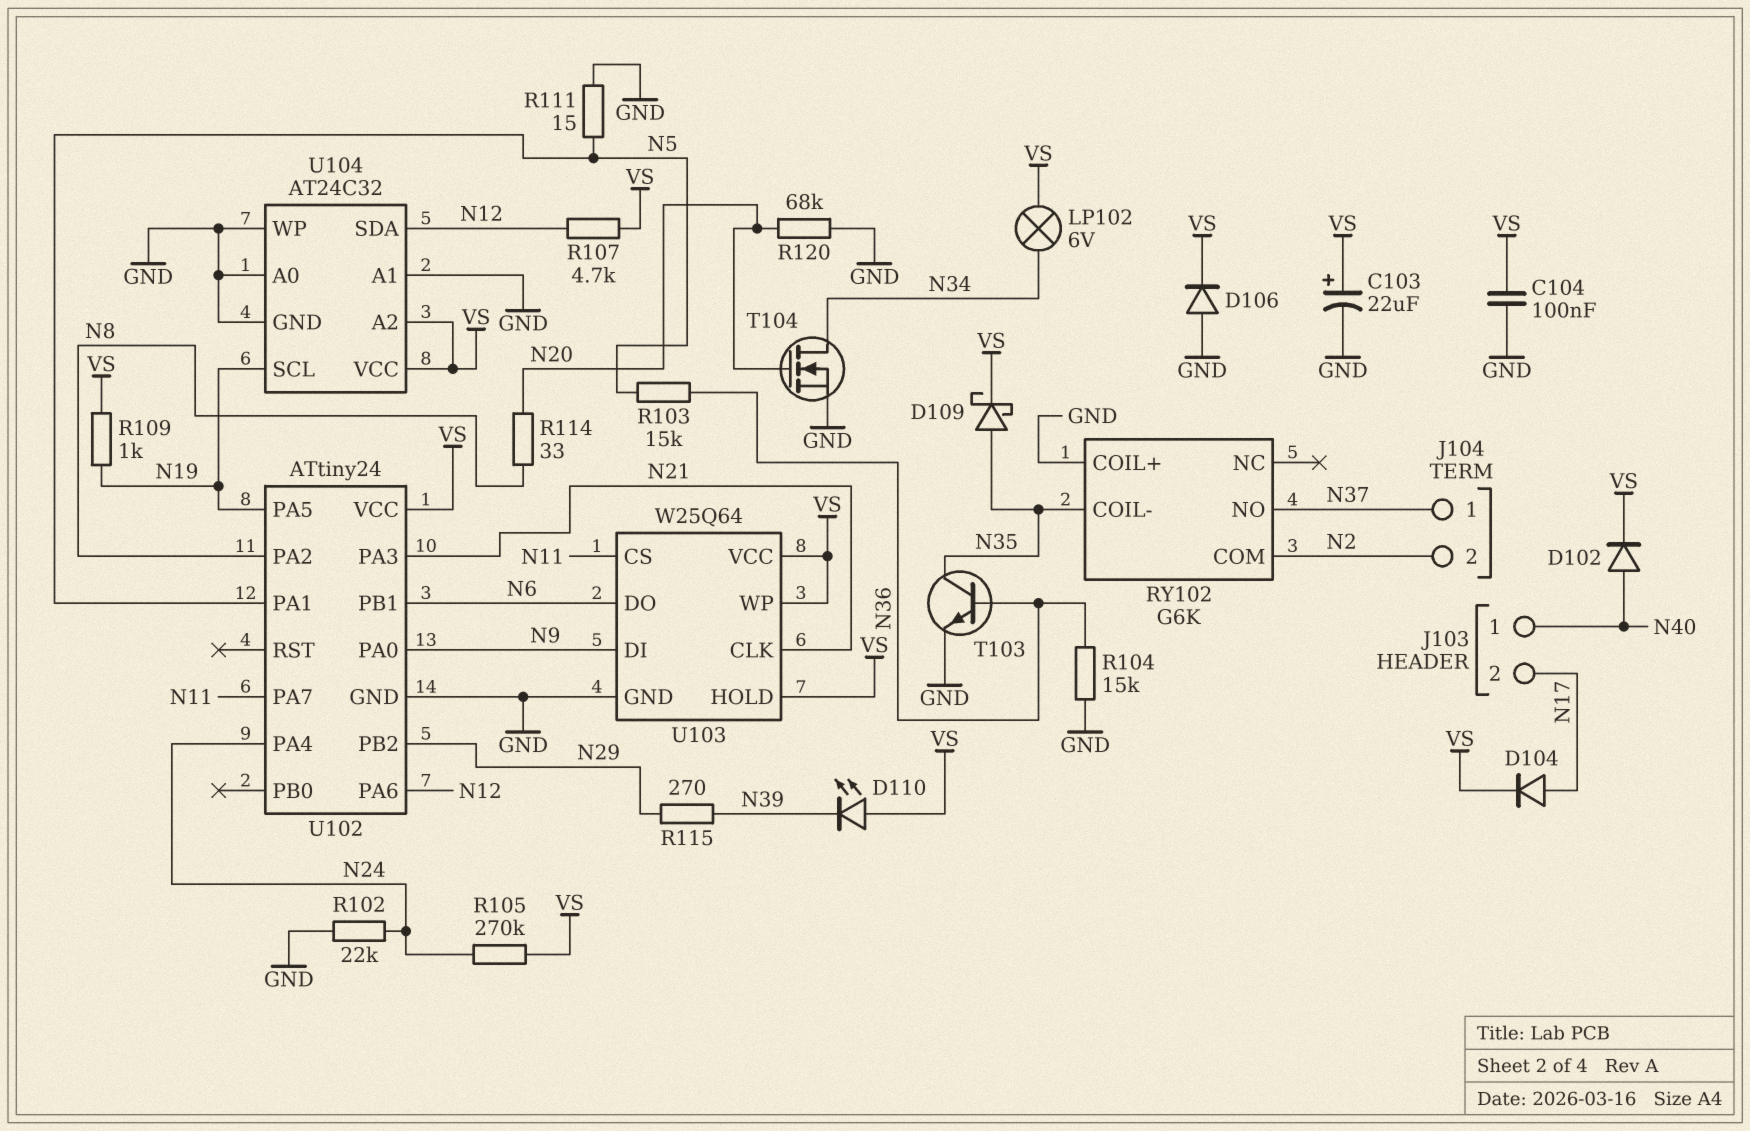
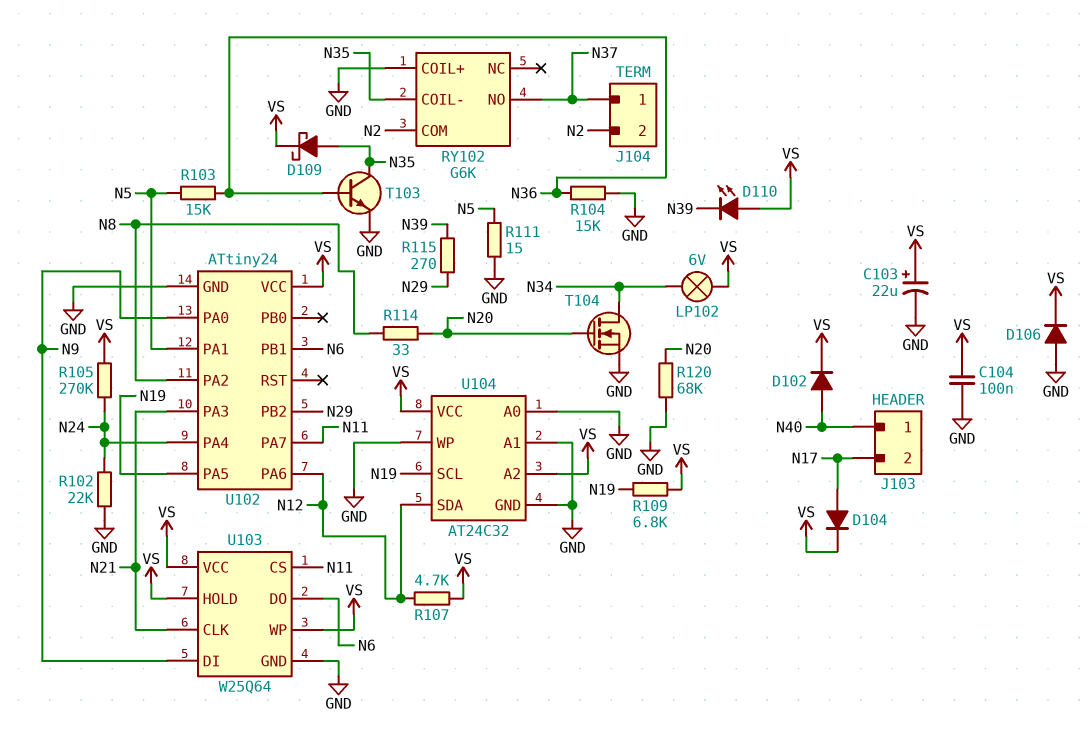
R109: 1k (N19, VS) -> 6.8k (N19, VS)

